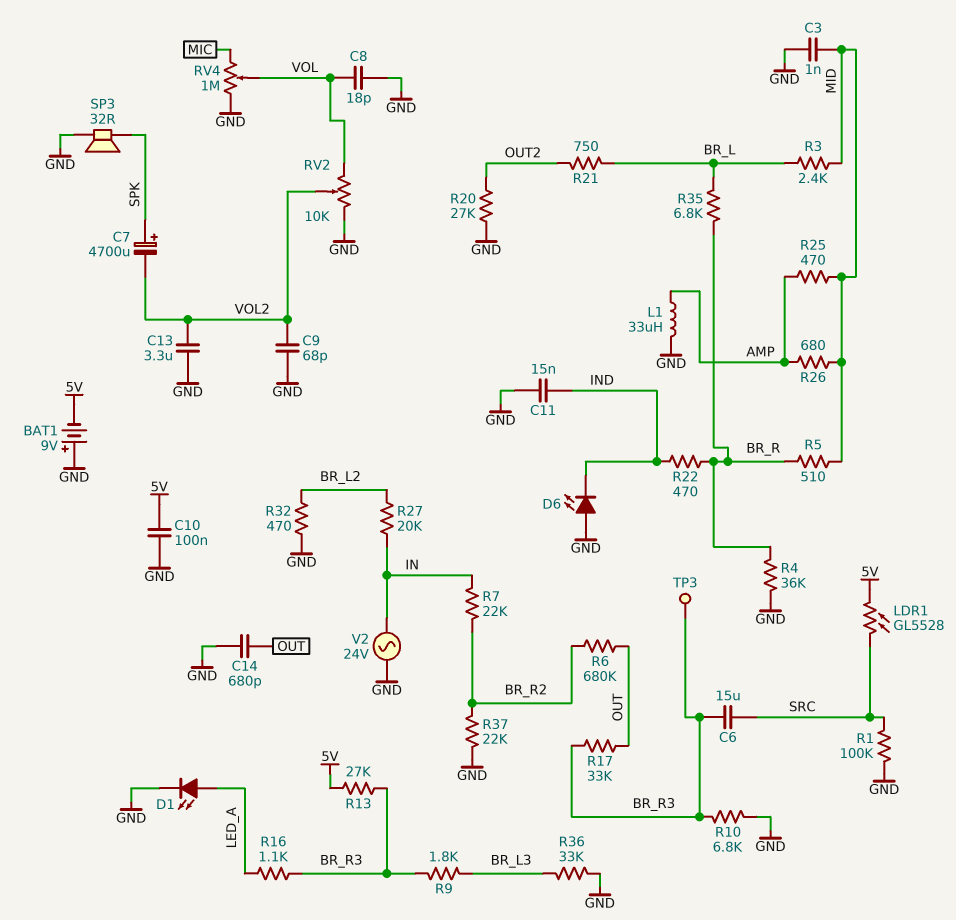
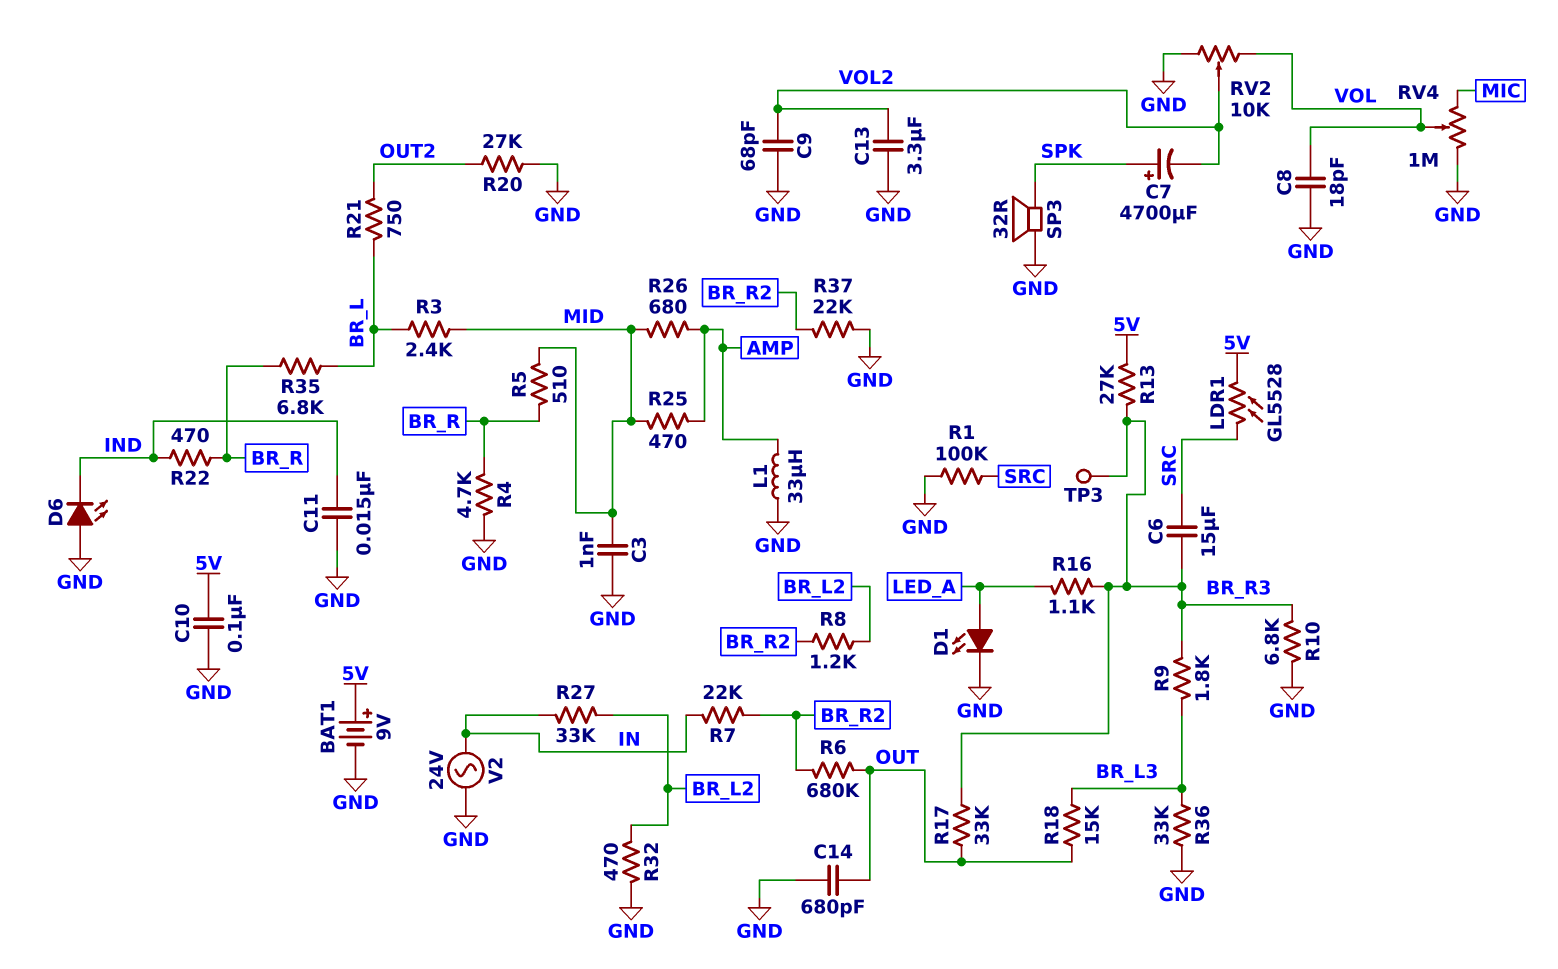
BAT1: 9V (plus GND, minus 5V) -> 9V (plus 5V, minus GND)
R4: 36k (BR_R, GND) -> 4.7k (BR_R, GND)
R8: none -> 1.2k (BR_L2, BR_R2)
R18: none -> 15k (BR_L3, OUT)
R27: 20k (BR_L2, IN) -> 33k (BR_L2, IN)

